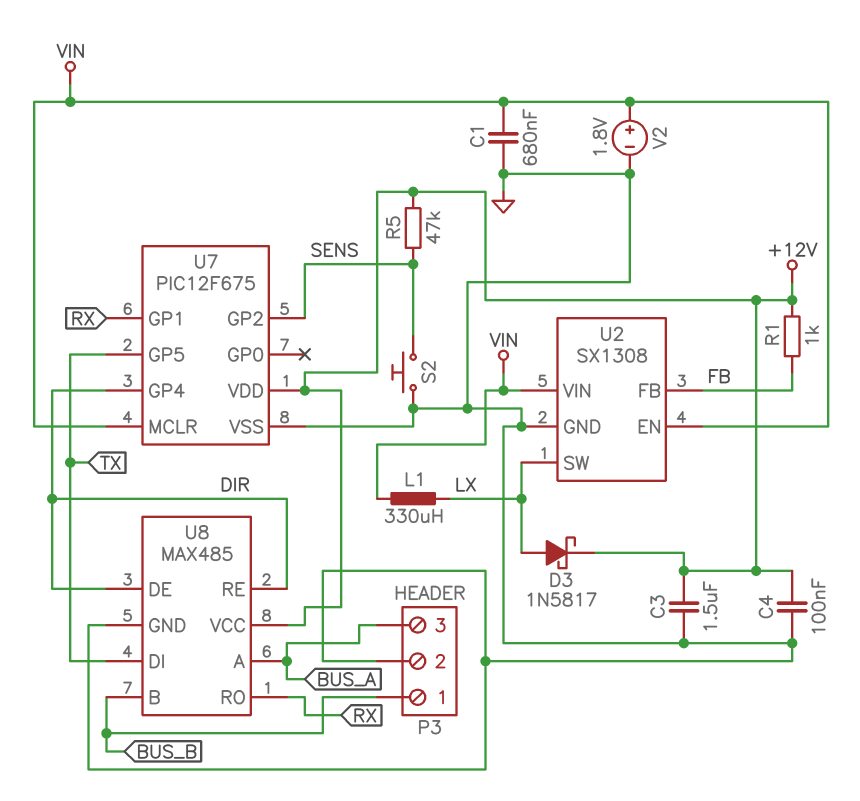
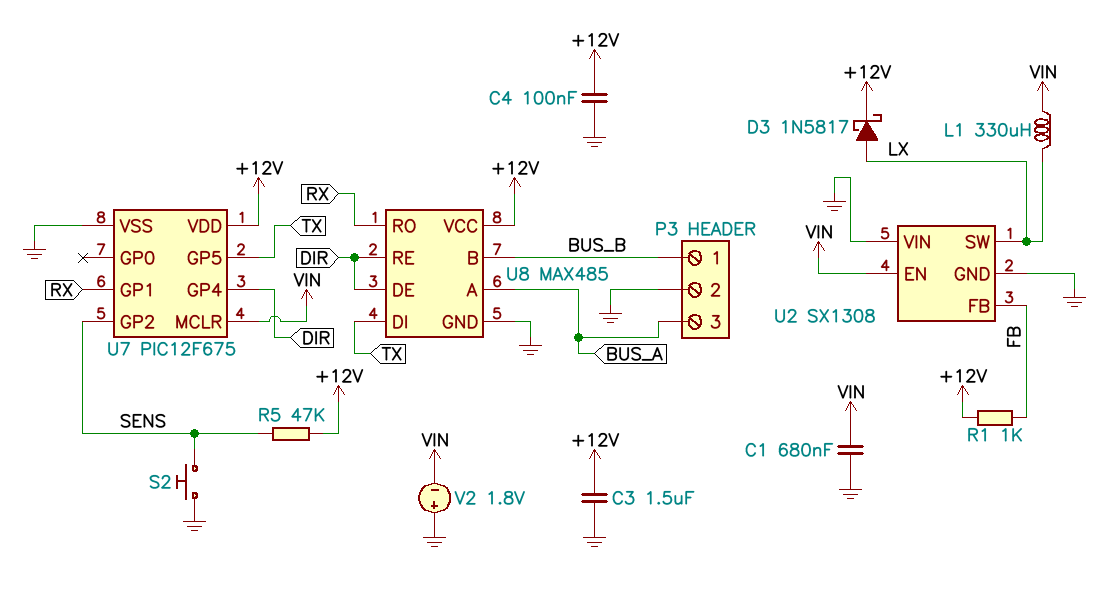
U2 pin VIN: VIN -> GND
V2: 1.8V (plus VIN, minus GND) -> 1.8V (plus GND, minus VIN)

